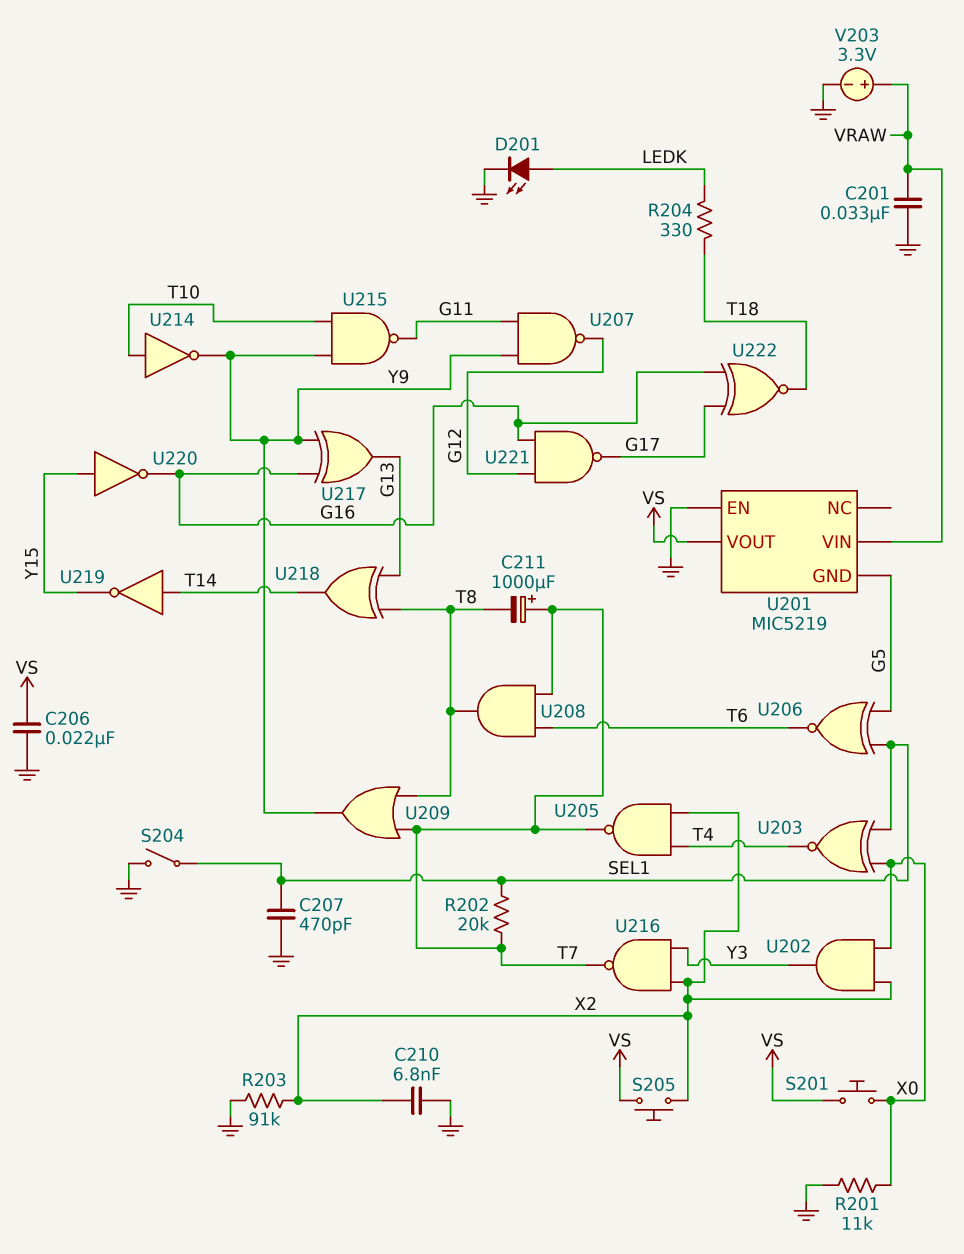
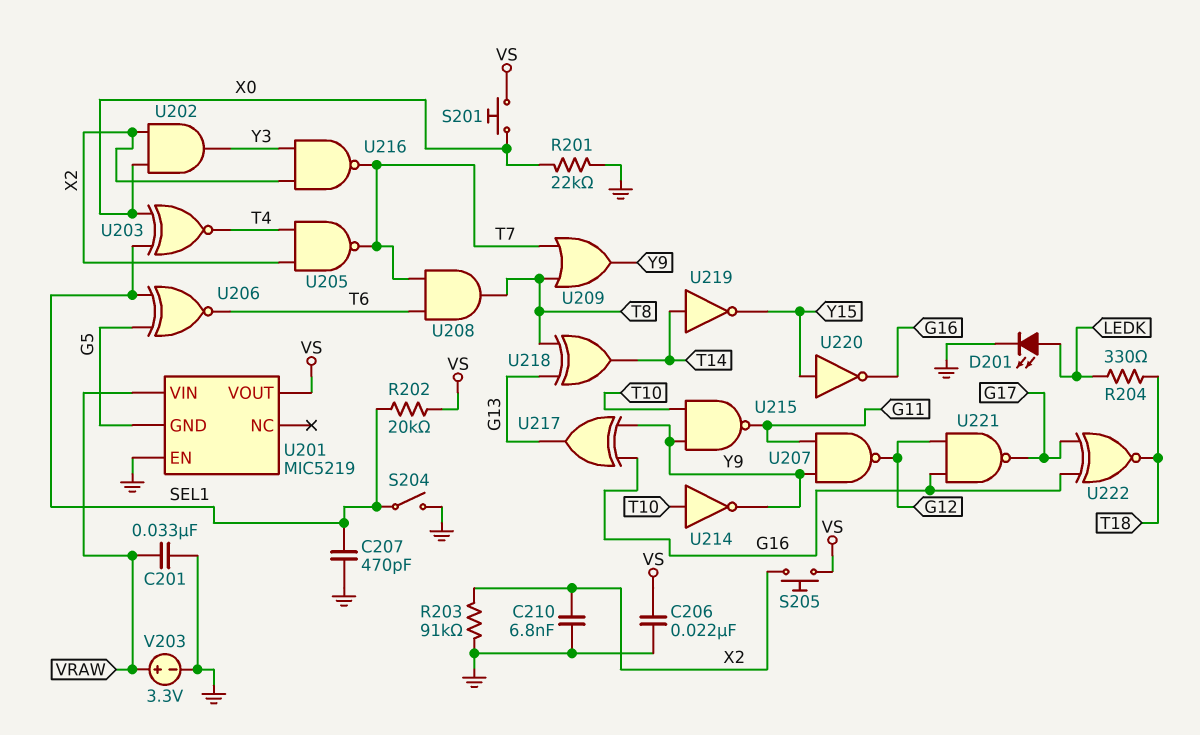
C211: 1000uF (plus T7, minus T8) -> none
R201: 11k (GND, X0) -> 22k (GND, X0)
R202: 20k (SEL1, T7) -> 20k (SEL1, VS)

